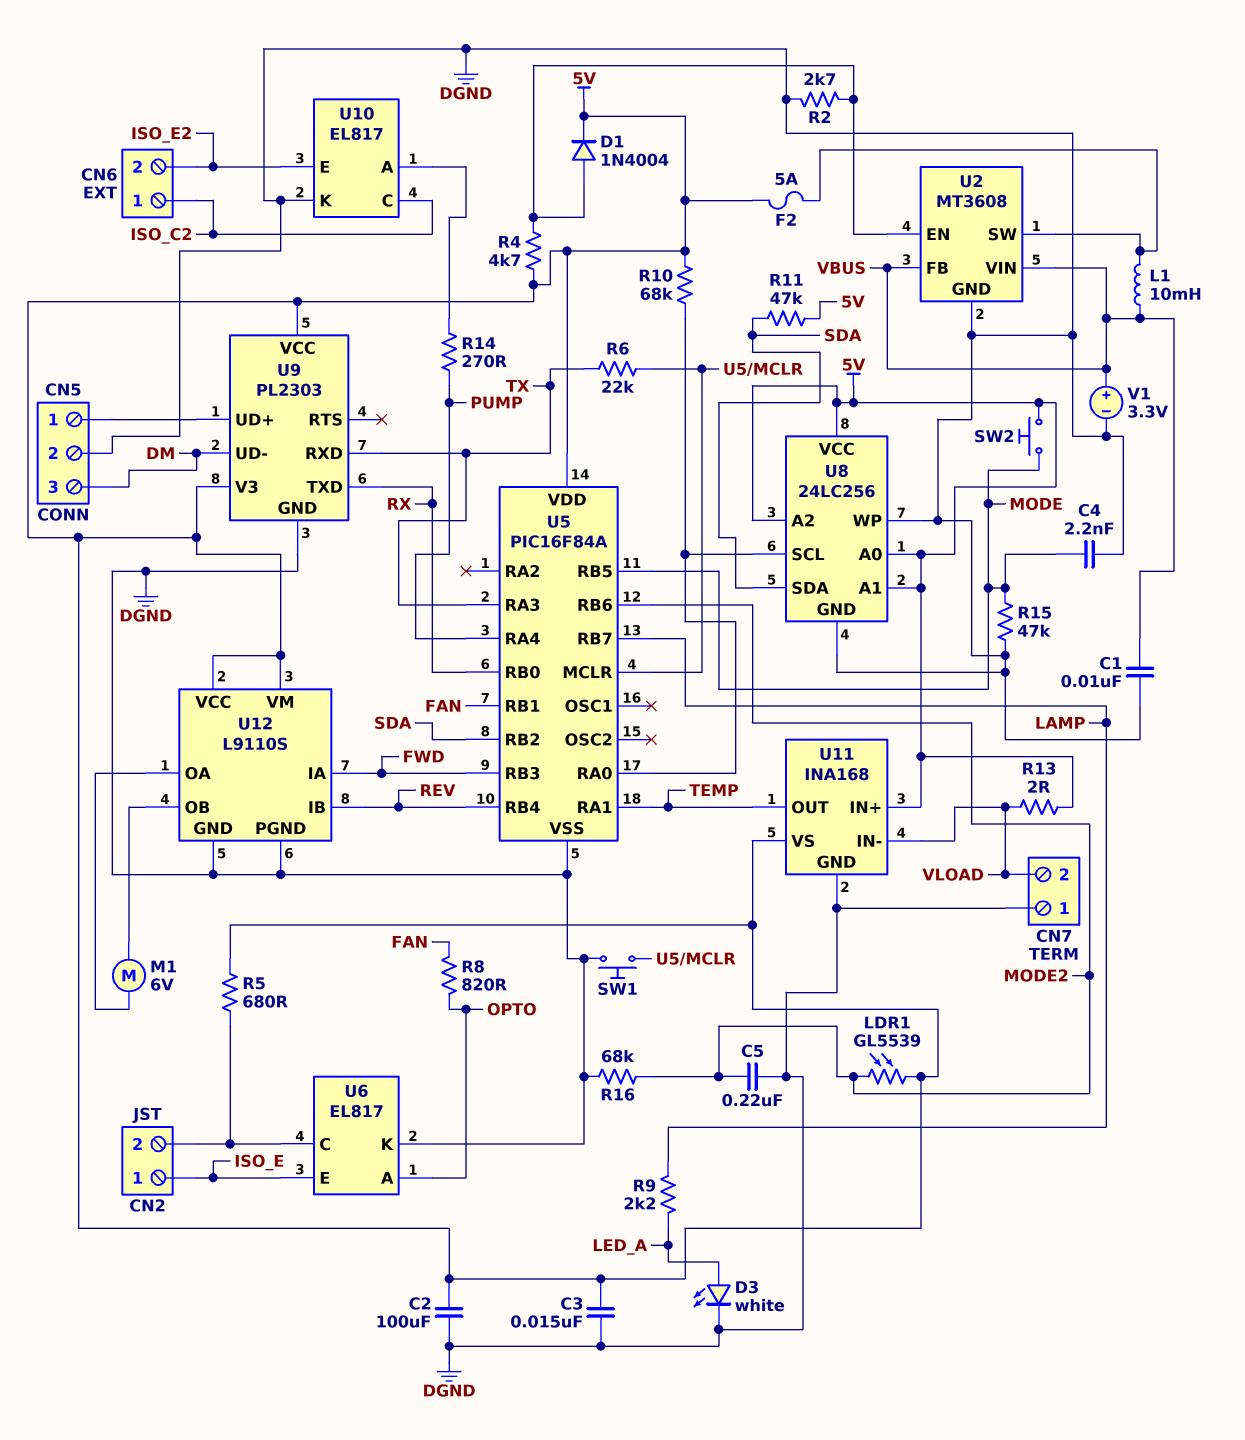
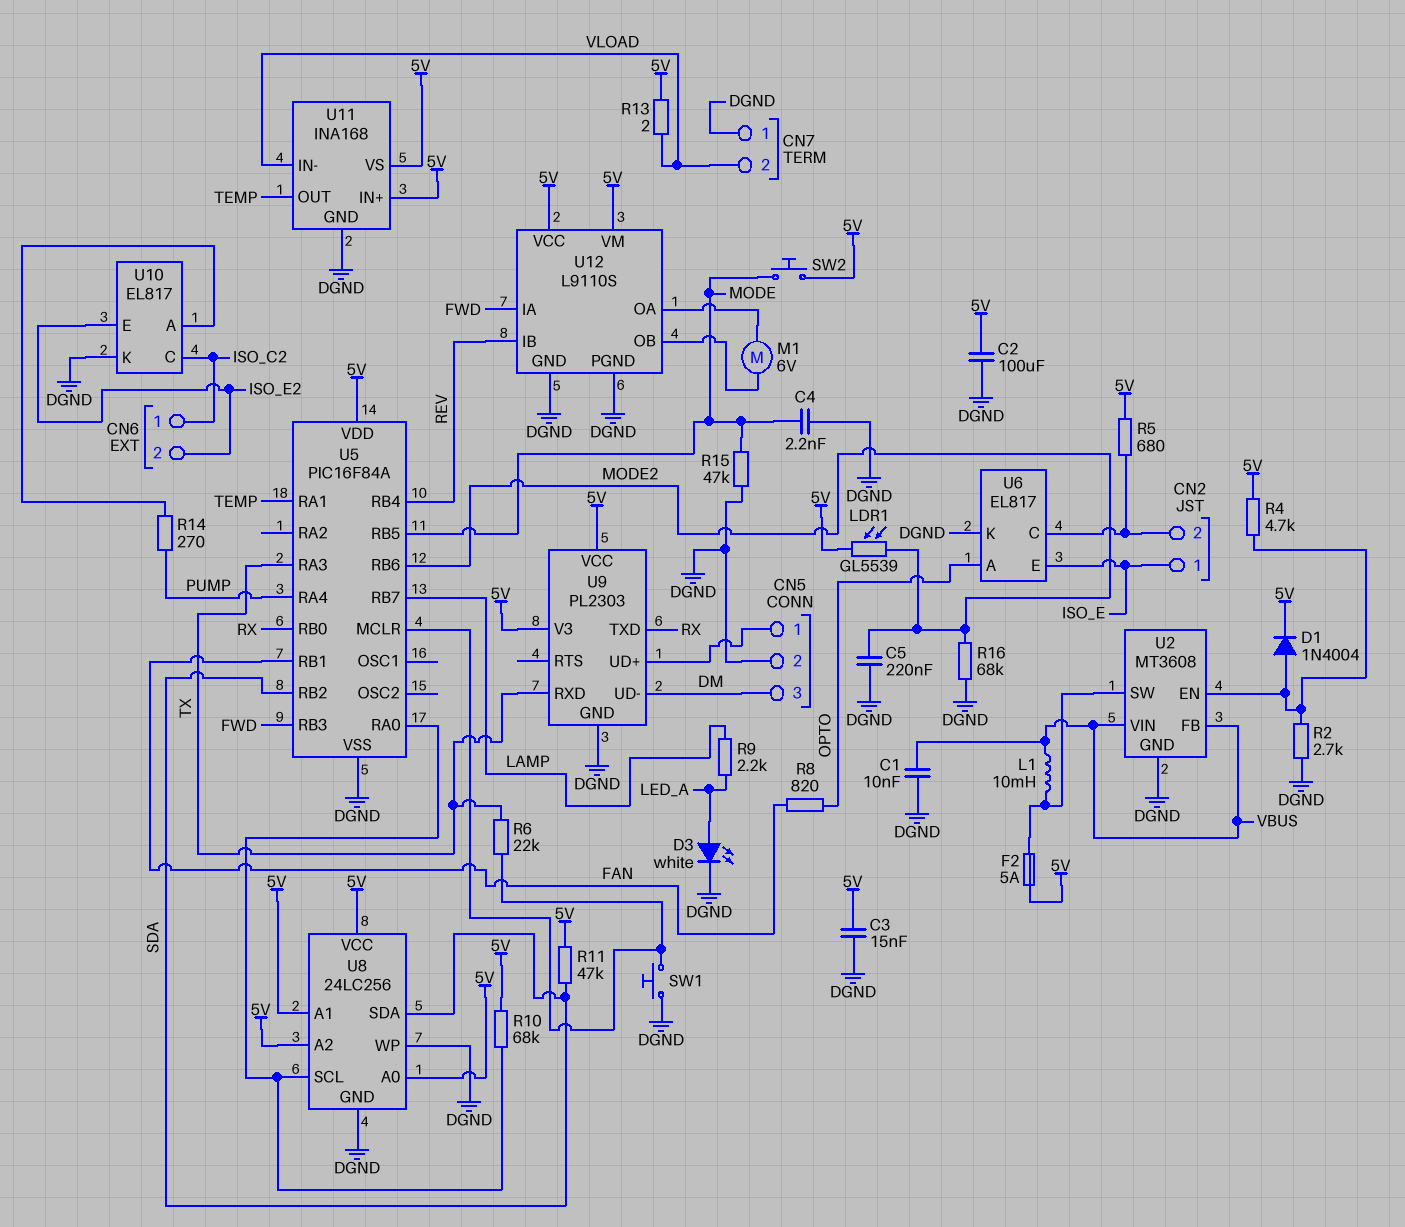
V1: 3.3V (plus VBUS, minus DGND) -> none

